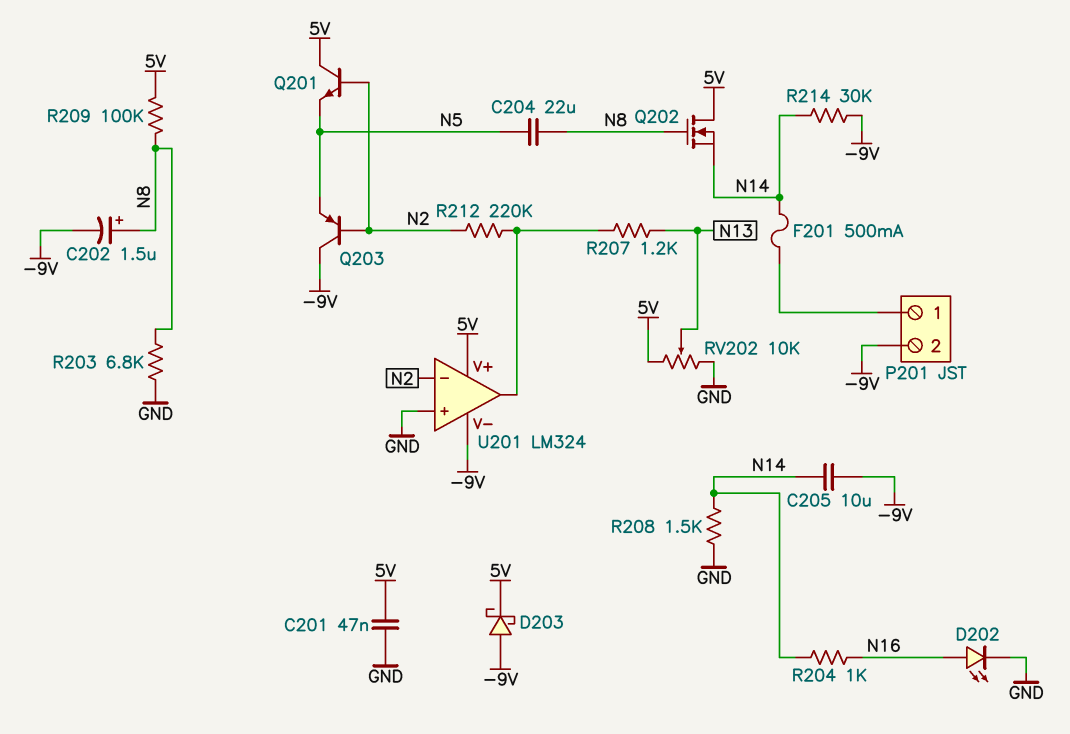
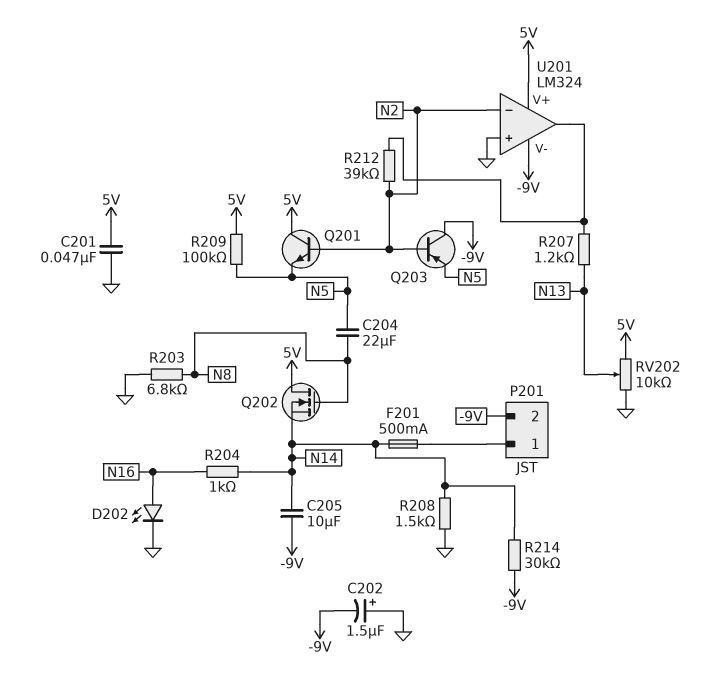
C202: 1.5uF (plus N8, minus -9V) -> 1.5uF (plus GND, minus -9V)
D203: schottky (A -9V, K 5V) -> none
R209: 100k (5V, N8) -> 100k (5V, N5)
R212: 220k (N2, U201/out) -> 39k (N2, U201/out)

